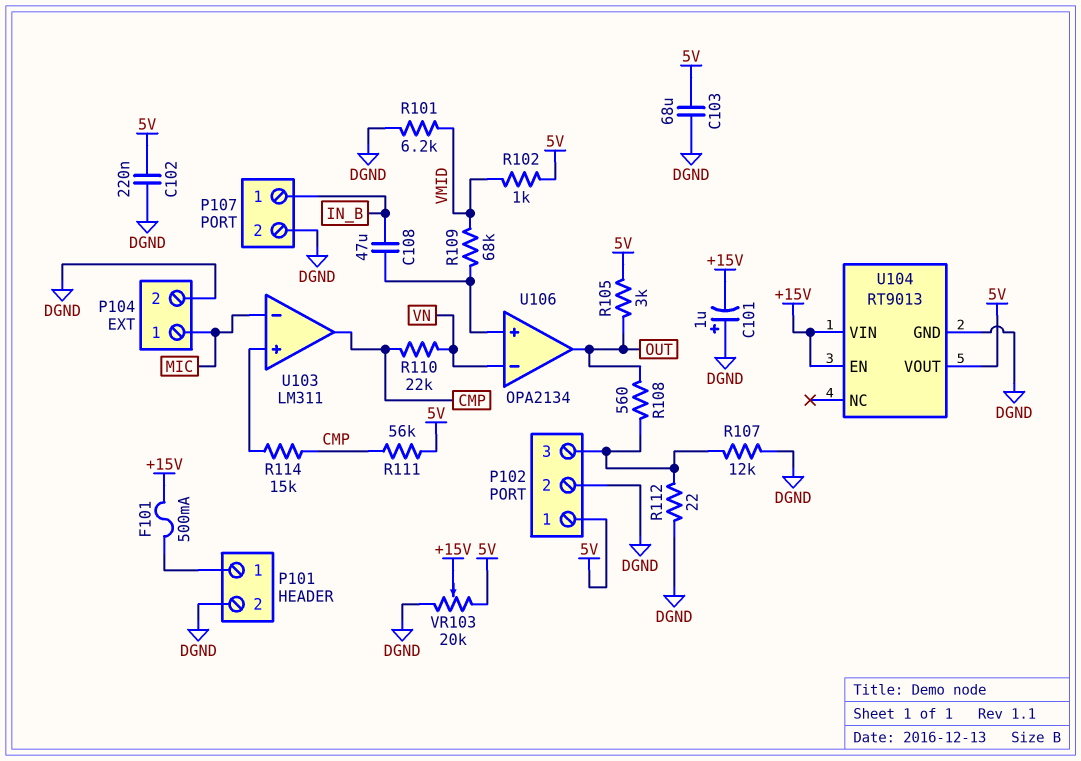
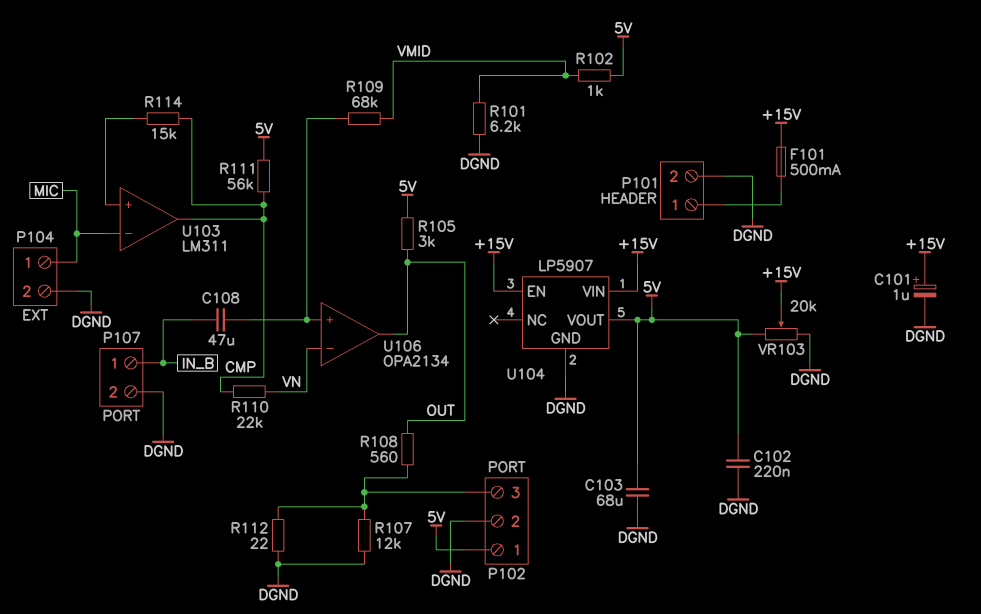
C101: 1uF (plus DGND, minus +15V) -> 1uF (plus +15V, minus DGND)
U104: RT9013 -> LP5907

